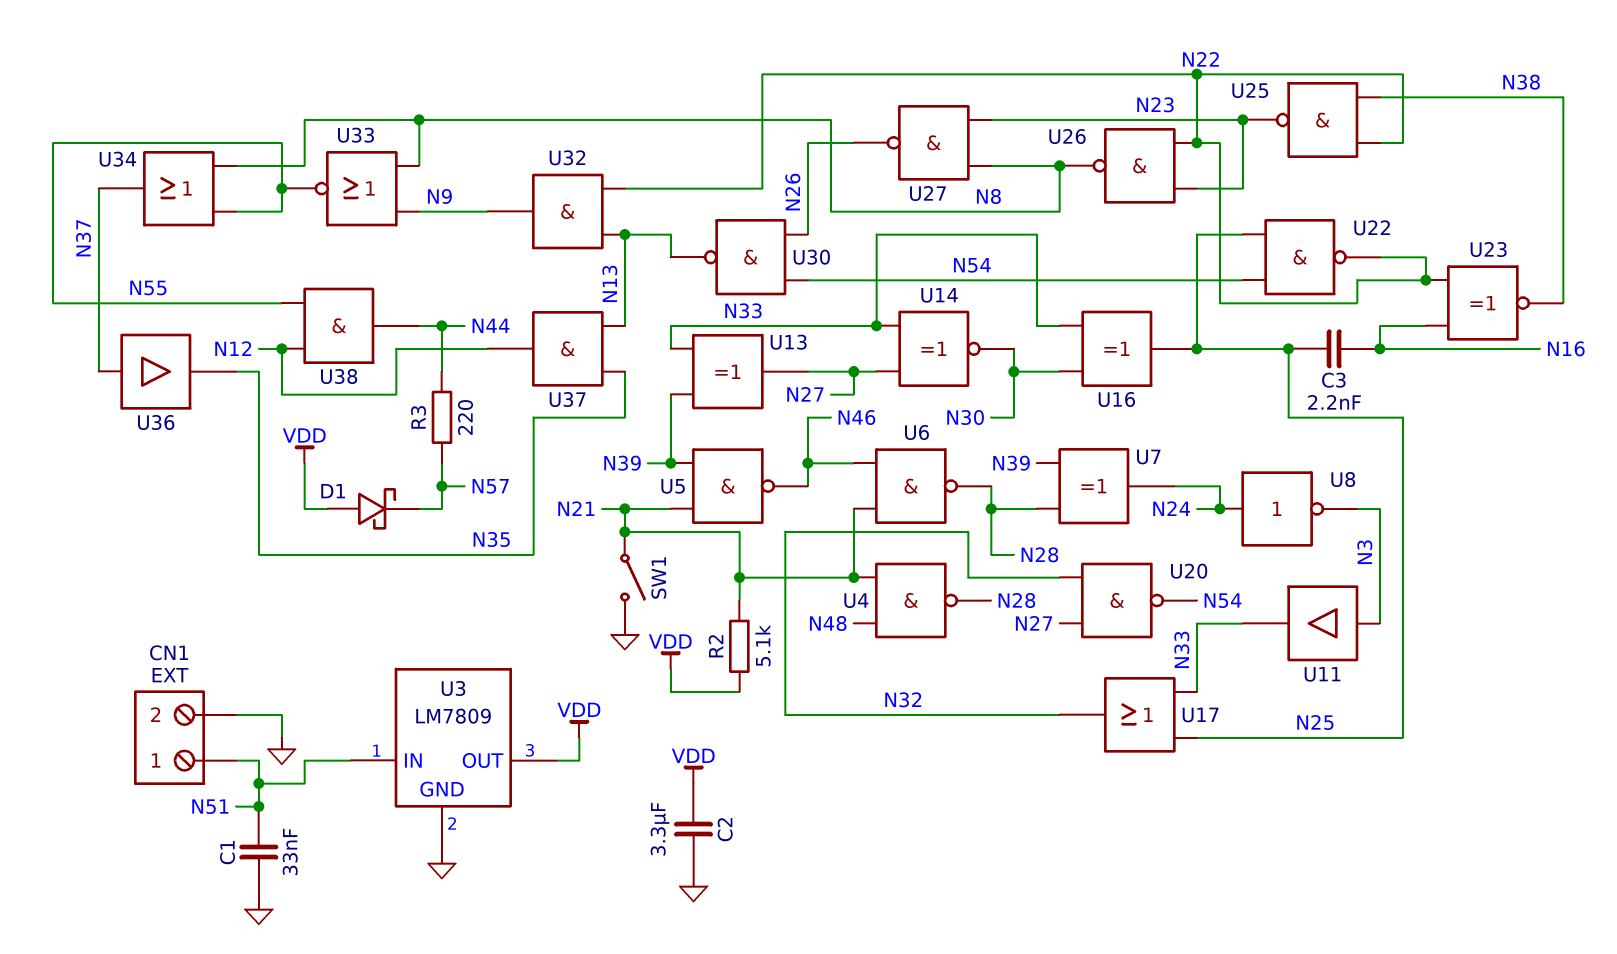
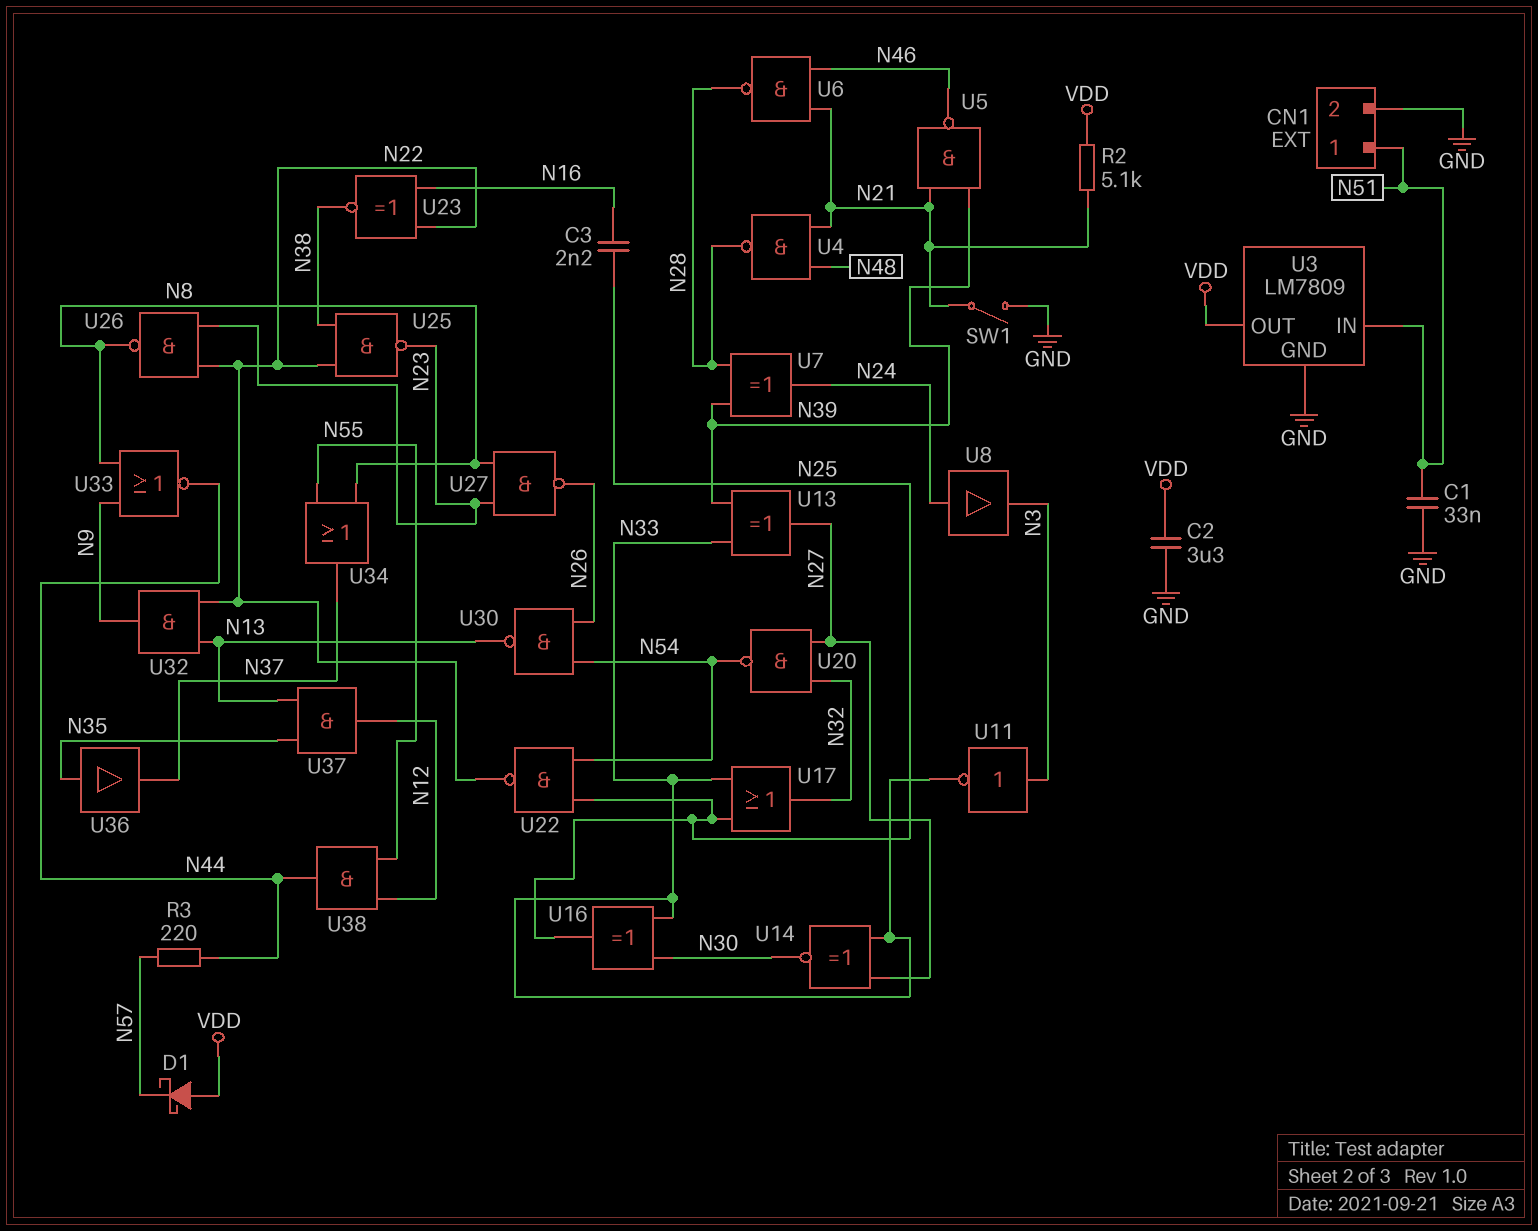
U8: NOT (in N24, out N3) -> buffer (in N24, out N3)
U11: buffer (in N3, out N33) -> NOT (in N3, out N33)
U33: NOR (in N8, in N9, out N55) -> NOR (in N8, in N9, out N44)
U36: buffer (in N37, out N35) -> buffer (in N35, out N37)

